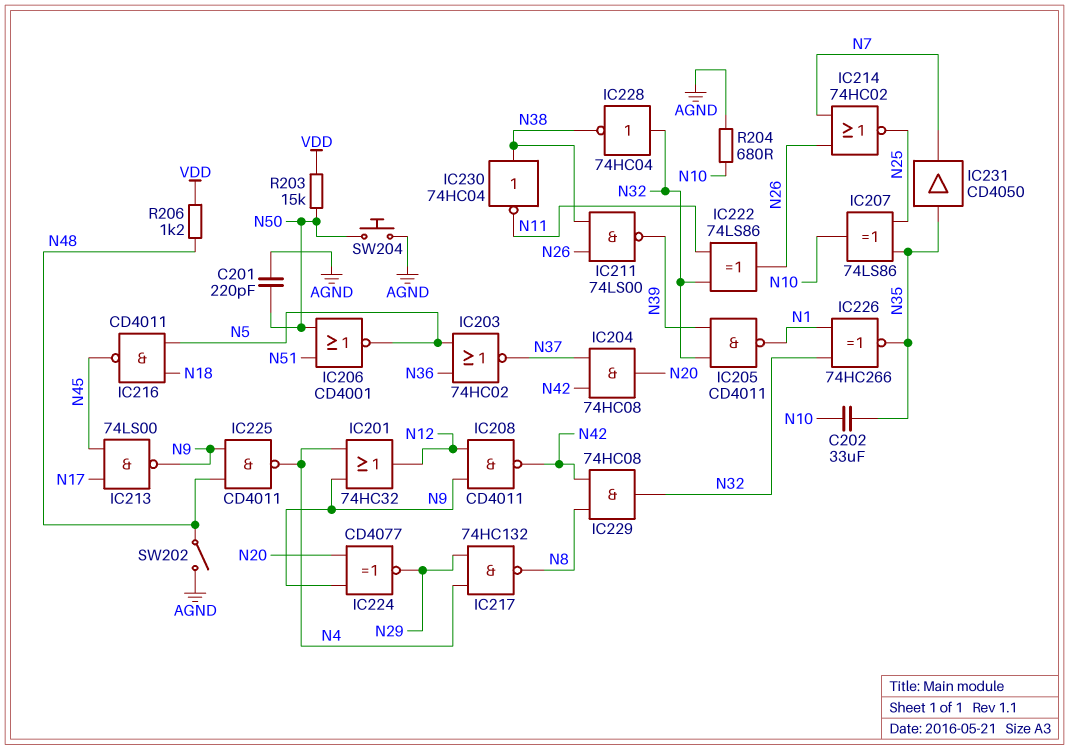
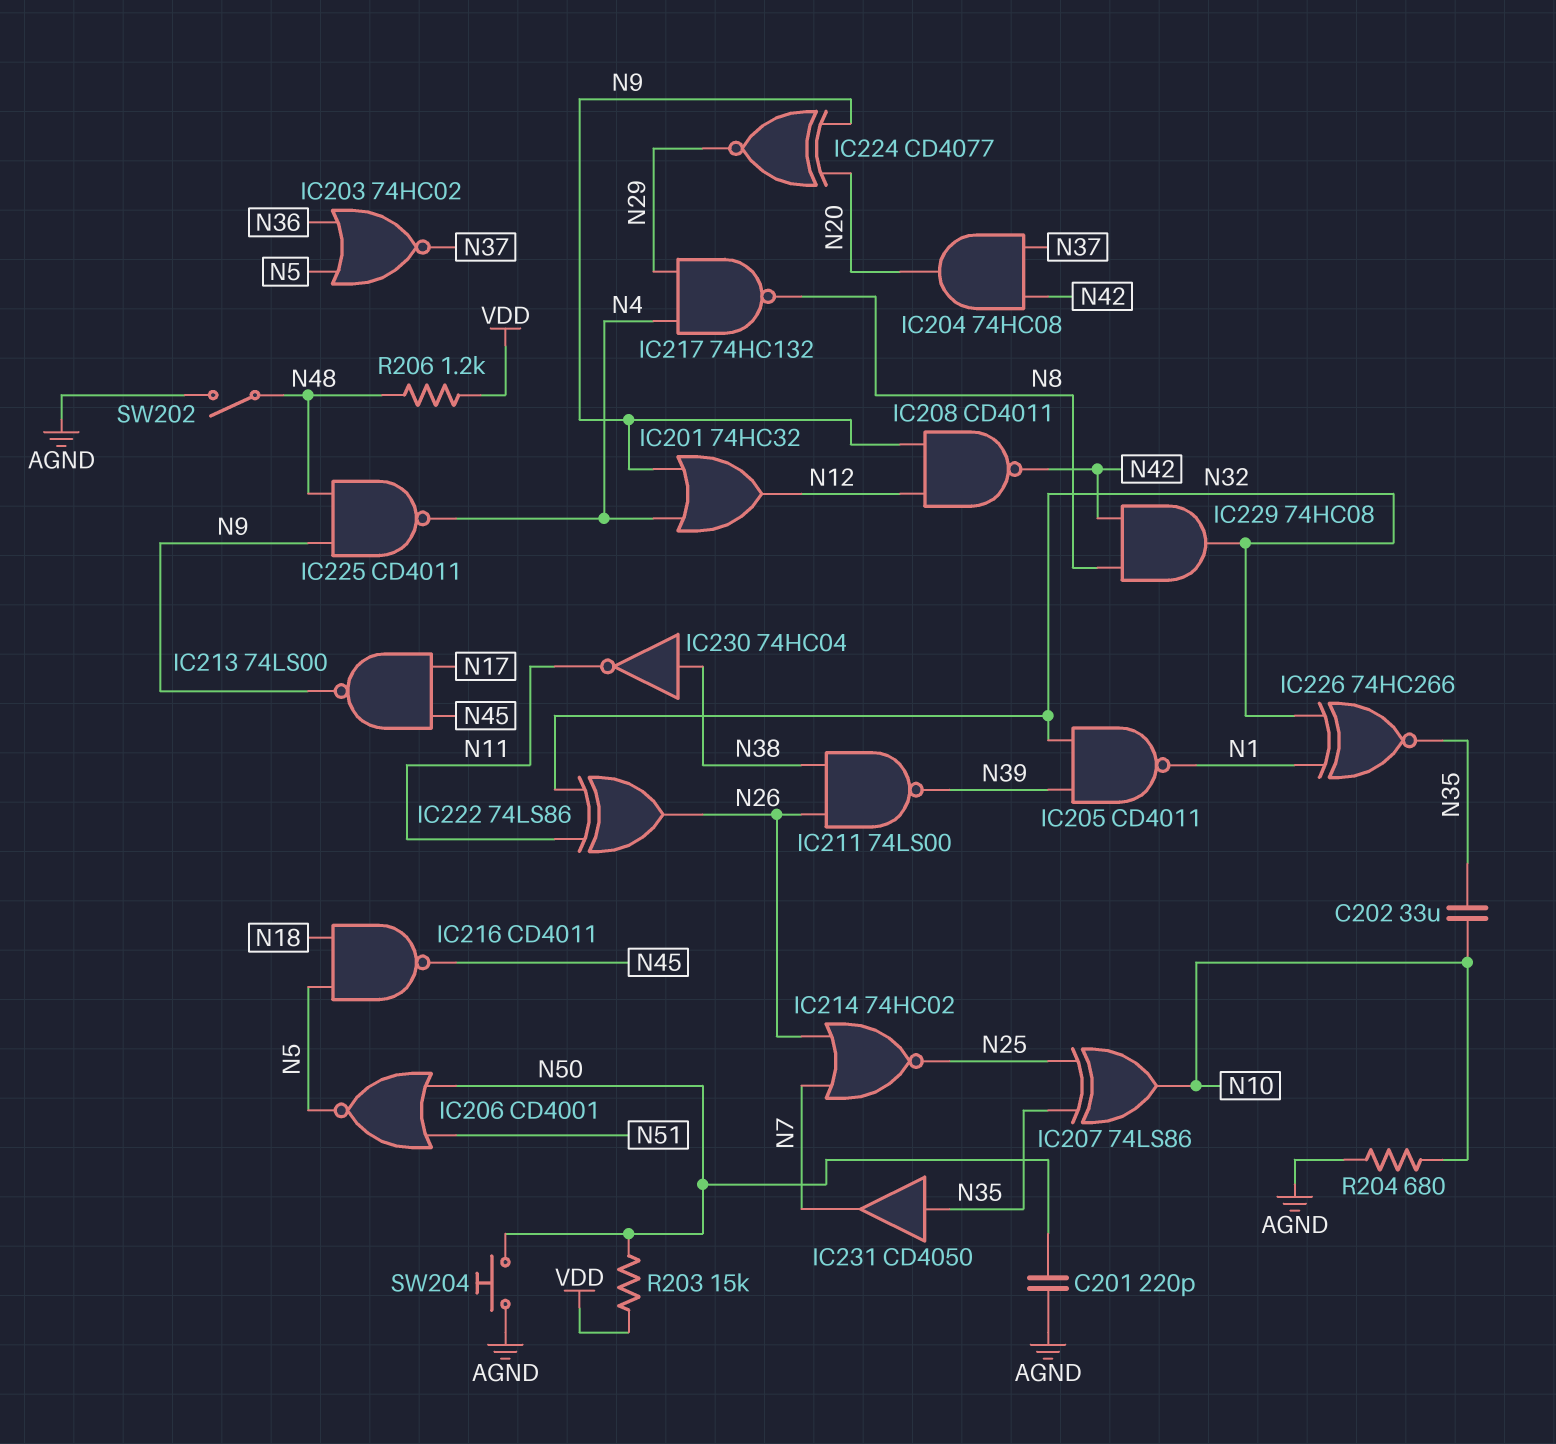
IC228: NOT 74HC04 (in N32, out N38) -> none

